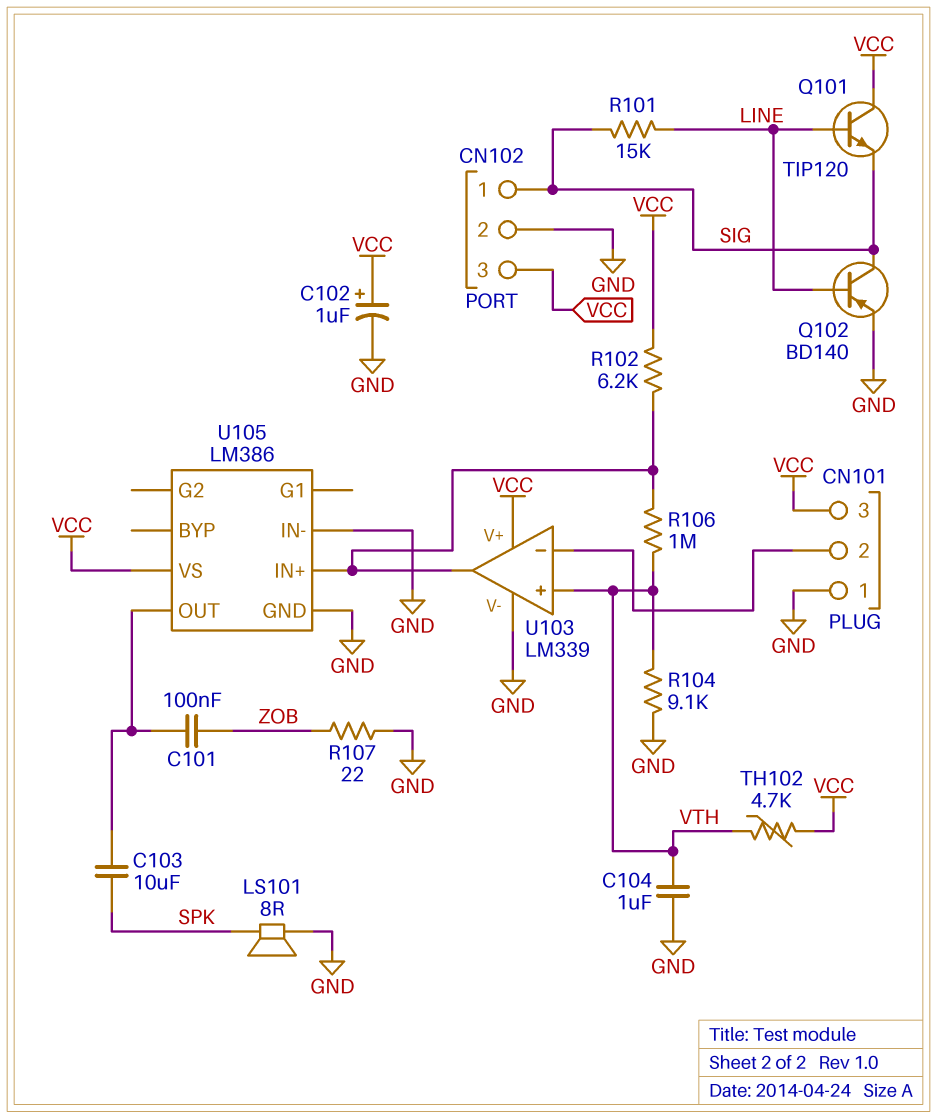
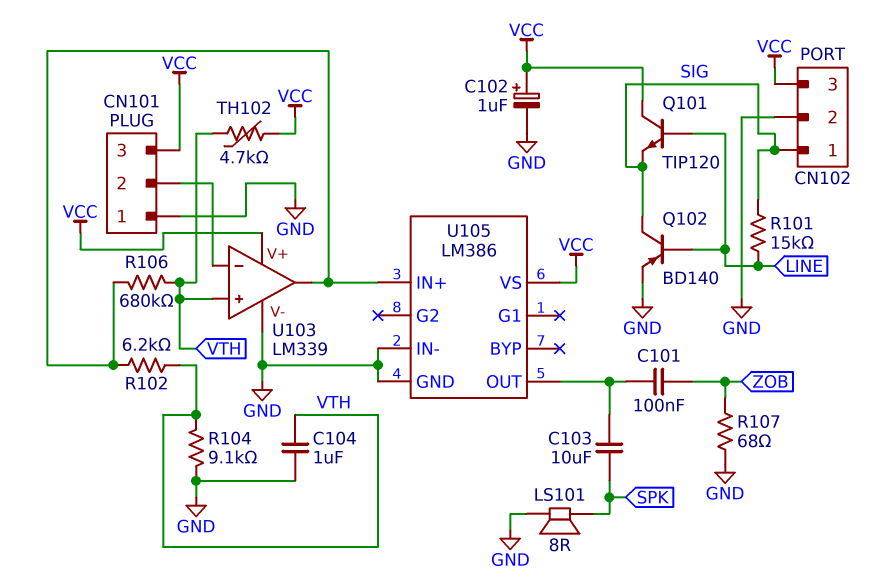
R102: 6.2k (U103/out, VCC) -> 6.2k (U103/out, VTH)
R106: 1M (U103/out, VTH) -> 680k (U103/out, VTH)
R107: 22 (GND, ZOB) -> 68 (GND, ZOB)

